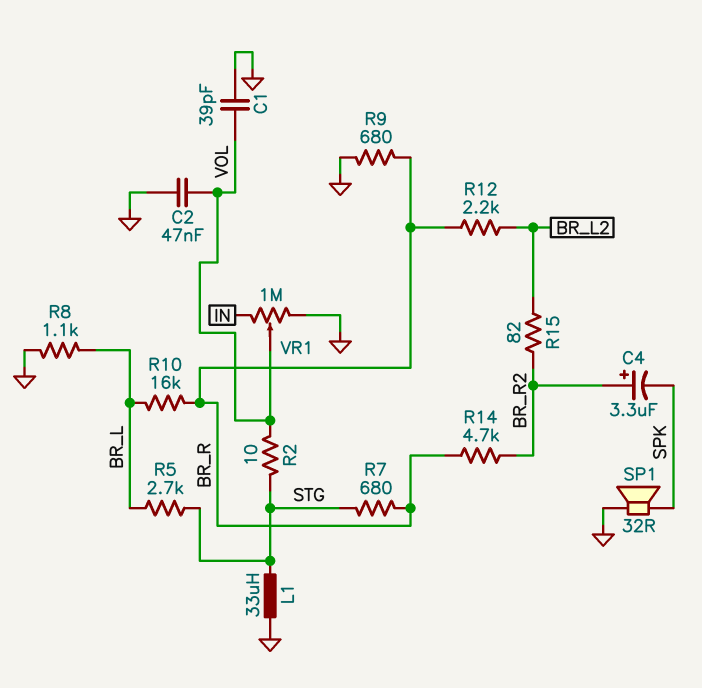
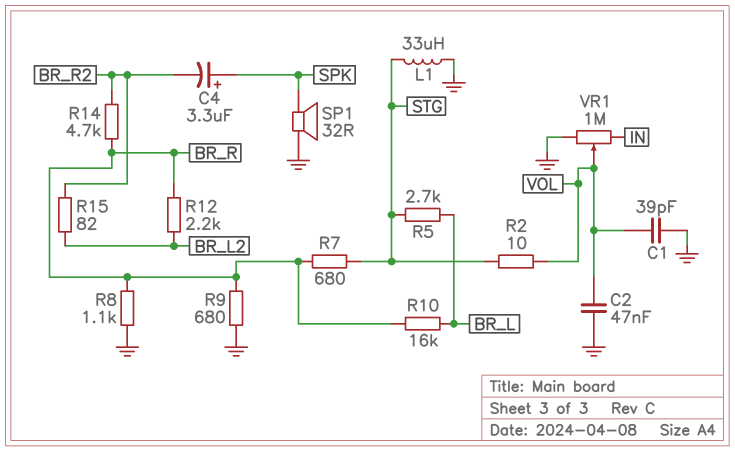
C4: 3.3uF (plus BR_R2, minus SPK) -> 3.3uF (plus SPK, minus BR_R2)
R8: 1.1k (BR_L, GND) -> 1.1k (BR_R, GND)

